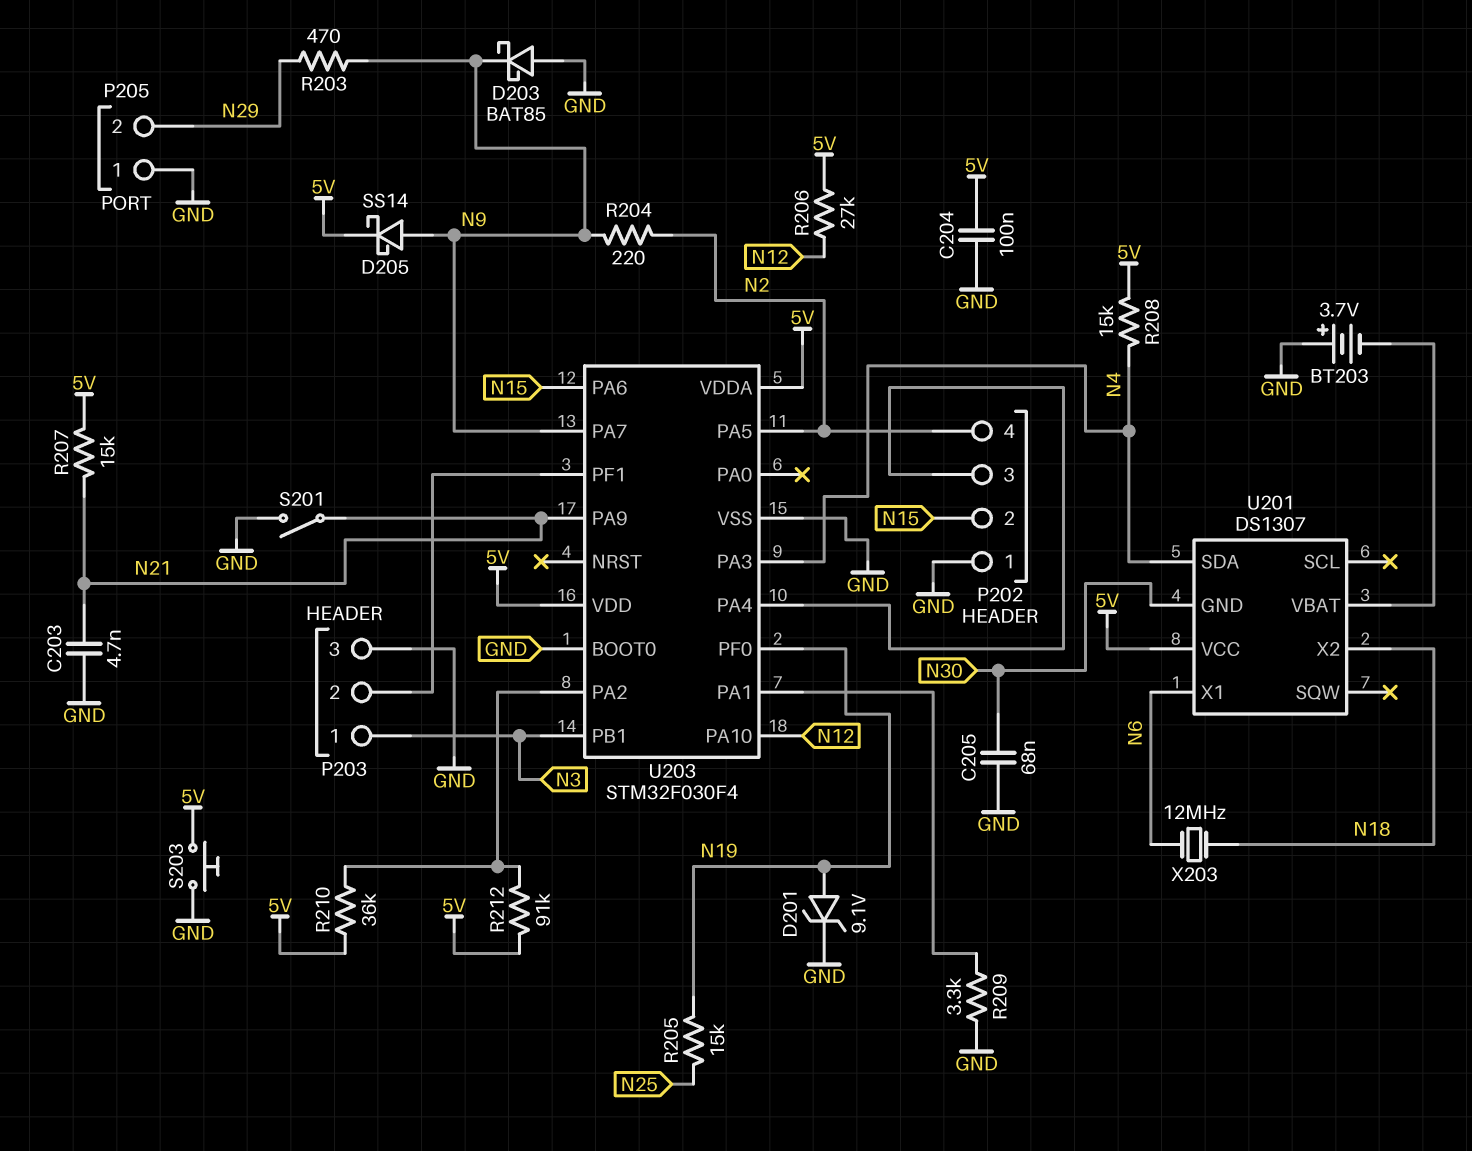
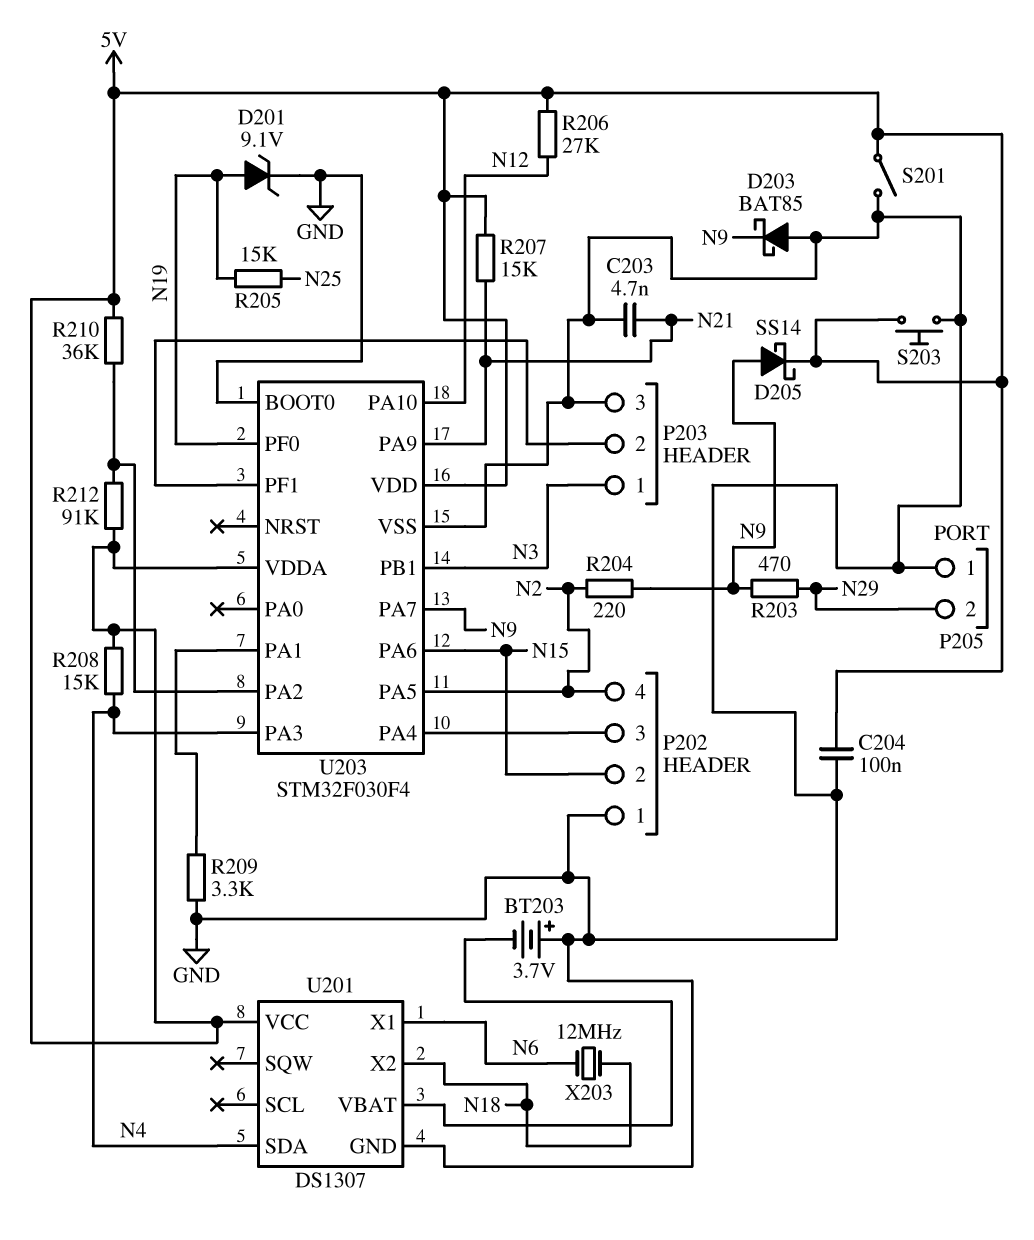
C205: 68nF (GND, N30) -> none
S201: switch (GND, N21) -> switch (5V, GND)
U201 pin GND: N30 -> GND

